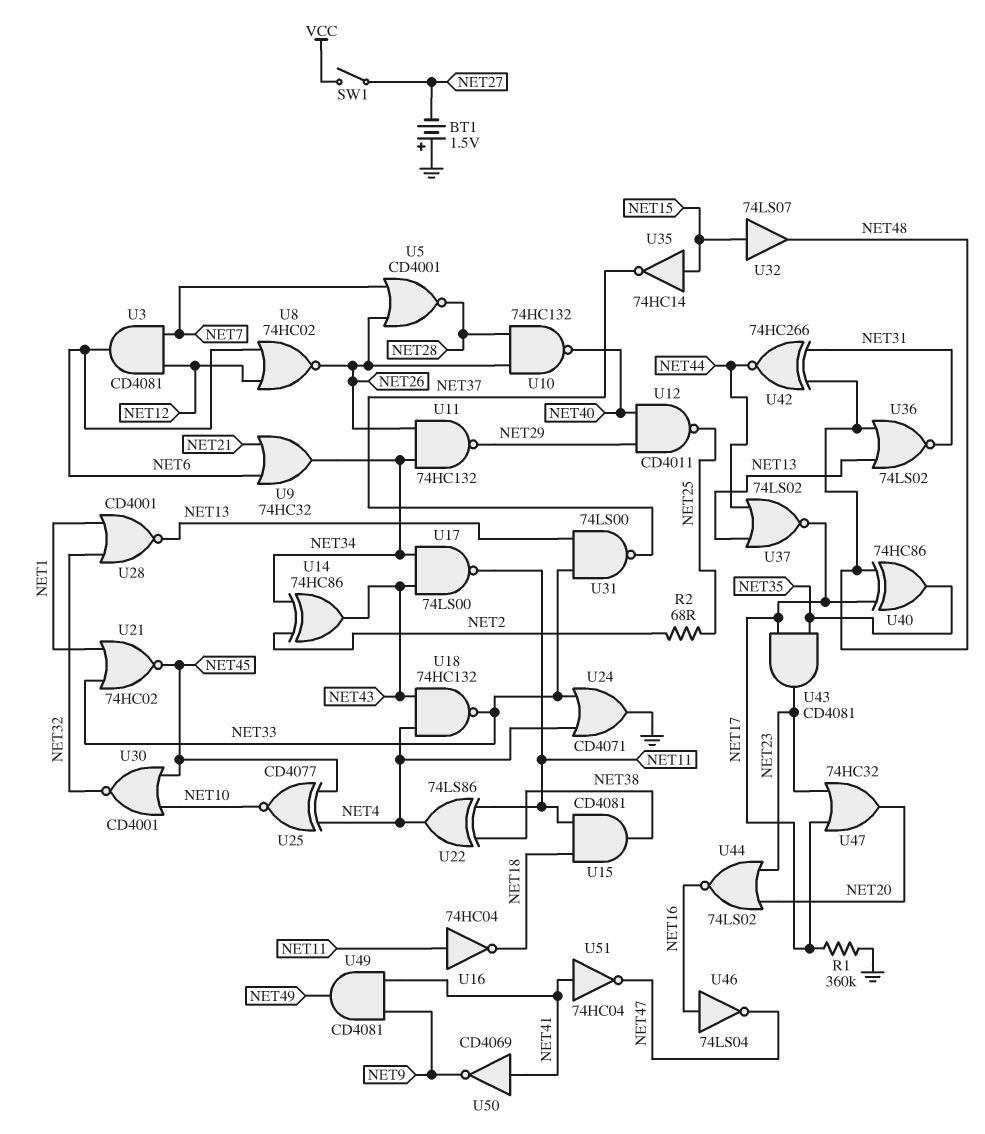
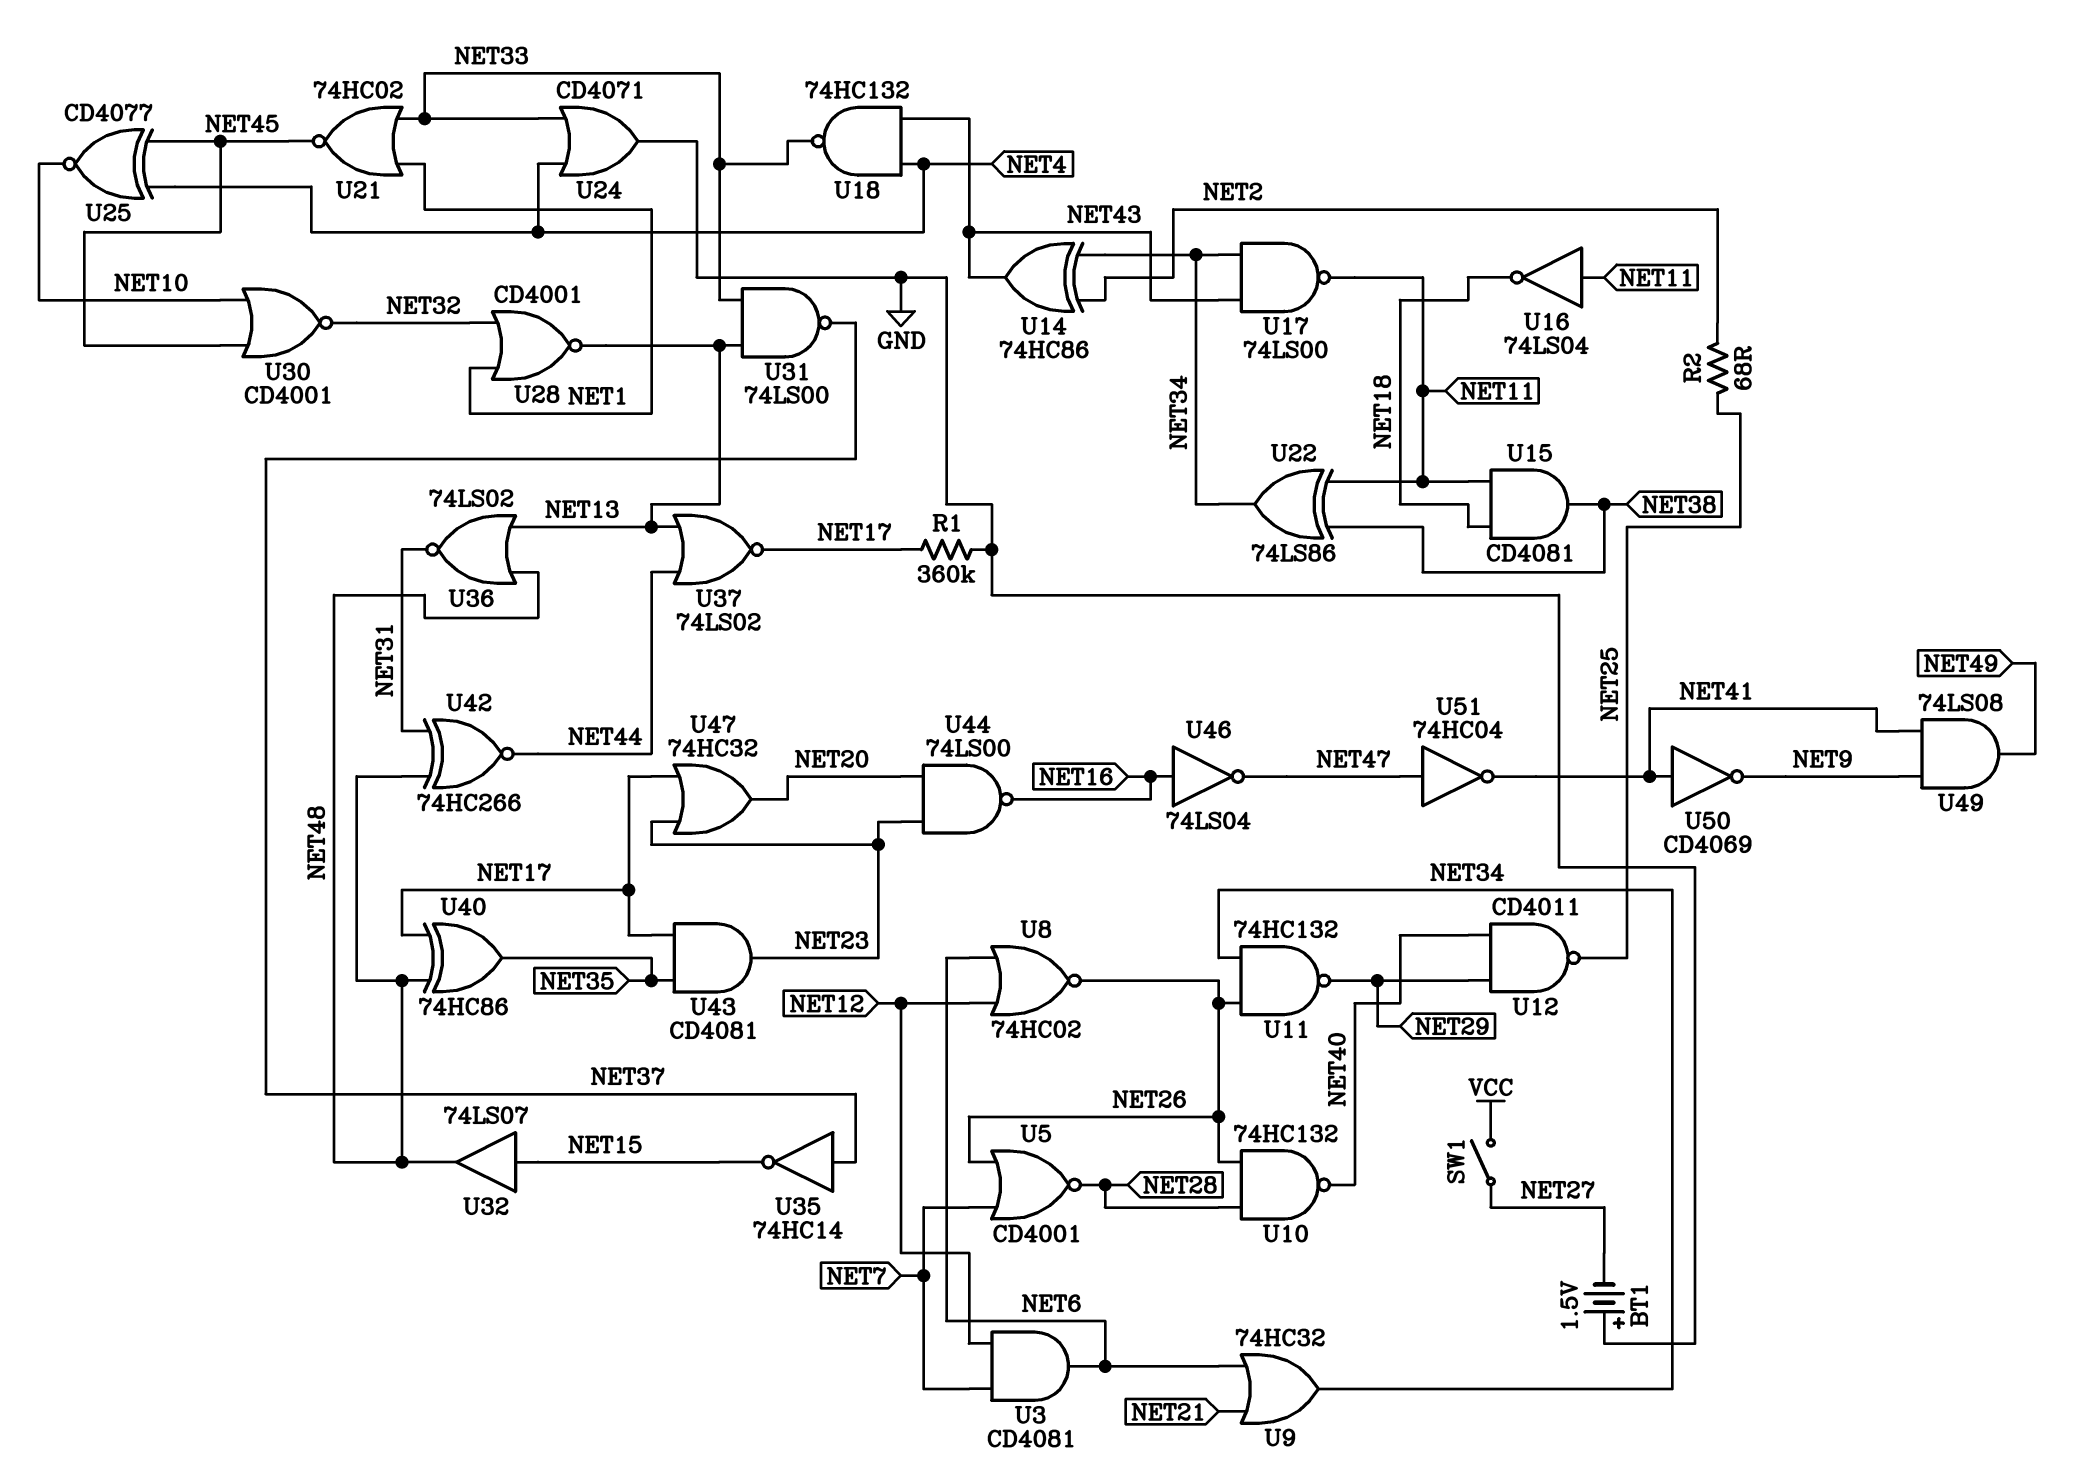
U16: NOT 74HC04 (in NET11, out NET18) -> NOT 74LS04 (in NET11, out NET18)
U22: XOR 74LS86 (in NET11, in NET38, out NET4) -> XOR 74LS86 (in NET11, in NET38, out NET34)
U35: NOT 74HC14 (in NET15, out NET37) -> NOT 74HC14 (in NET37, out NET15)
U44: NOR 74LS02 (in NET20, in NET23, out NET16) -> NAND 74LS00 (in NET20, in NET23, out NET16)
U49: AND CD4081 (in NET9, in NET41, out NET49) -> AND 74LS08 (in NET9, in NET41, out NET49)
U51: NOT 74HC04 (in NET41, out NET47) -> NOT 74HC04 (in NET47, out NET41)

